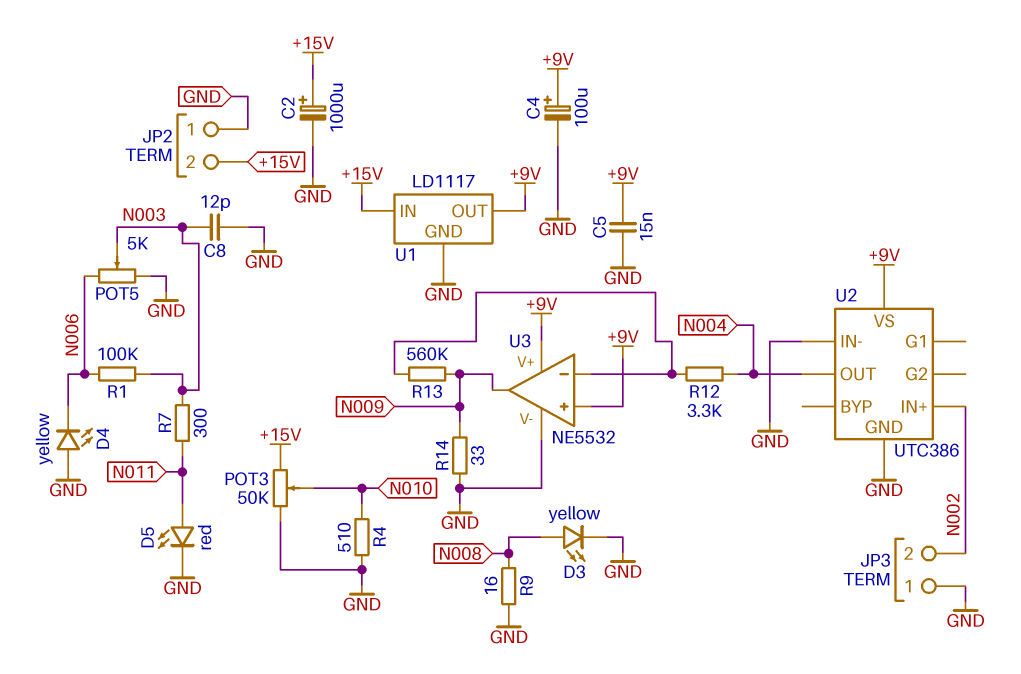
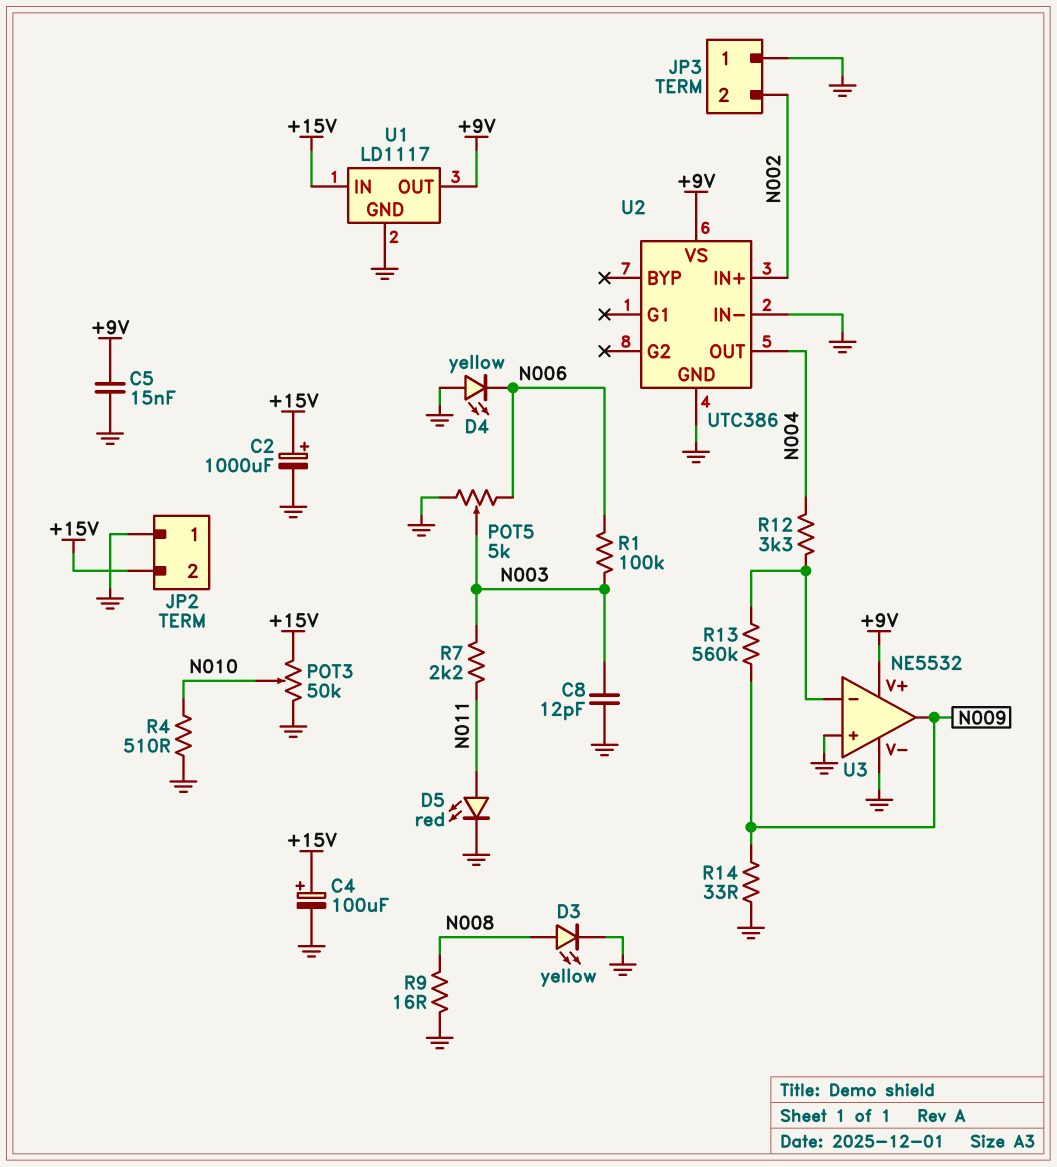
C4: 100uF (plus +9V, minus GND) -> 100uF (plus +15V, minus GND)
R7: 300 (N003, N011) -> 2.2k (N003, N011)
U3 pin in+: +9V -> GND

